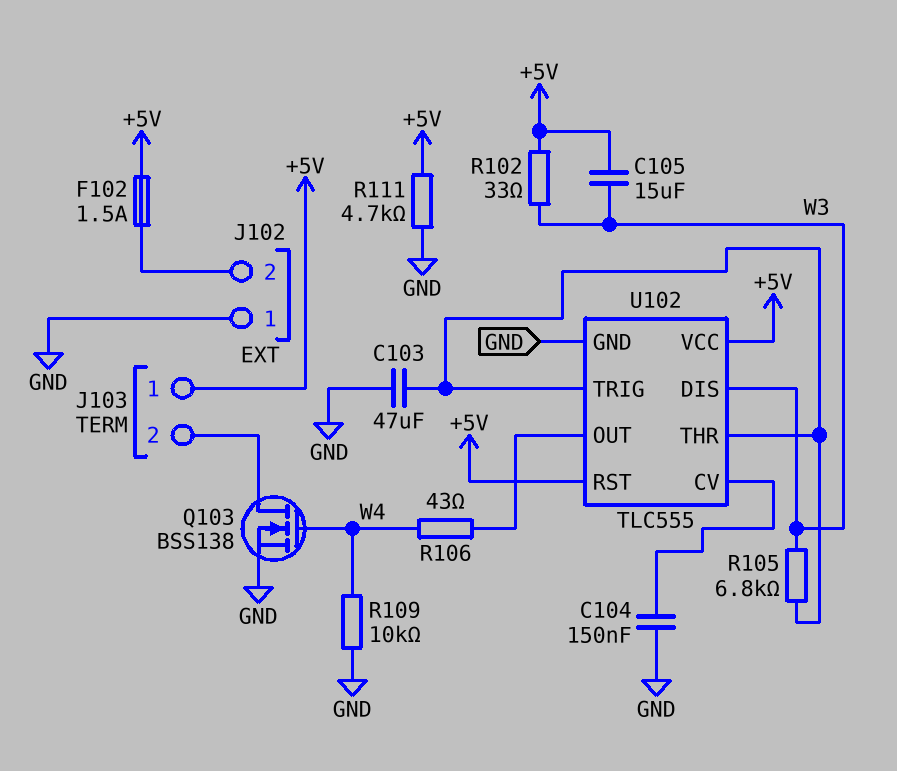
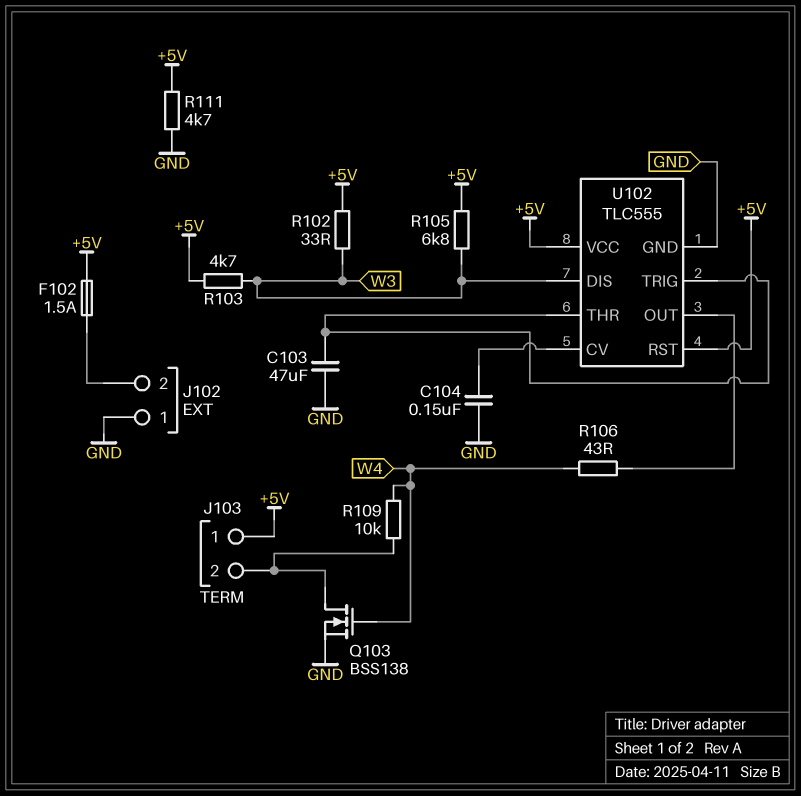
C105: 15uF (+5V, W3) -> none
R103: none -> 4.7k (+5V, W3)
R105: 6.8k (U102/THR, W3) -> 6.8k (+5V, W3)
R109: 10k (GND, W4) -> 10k (J103/2, W4)

